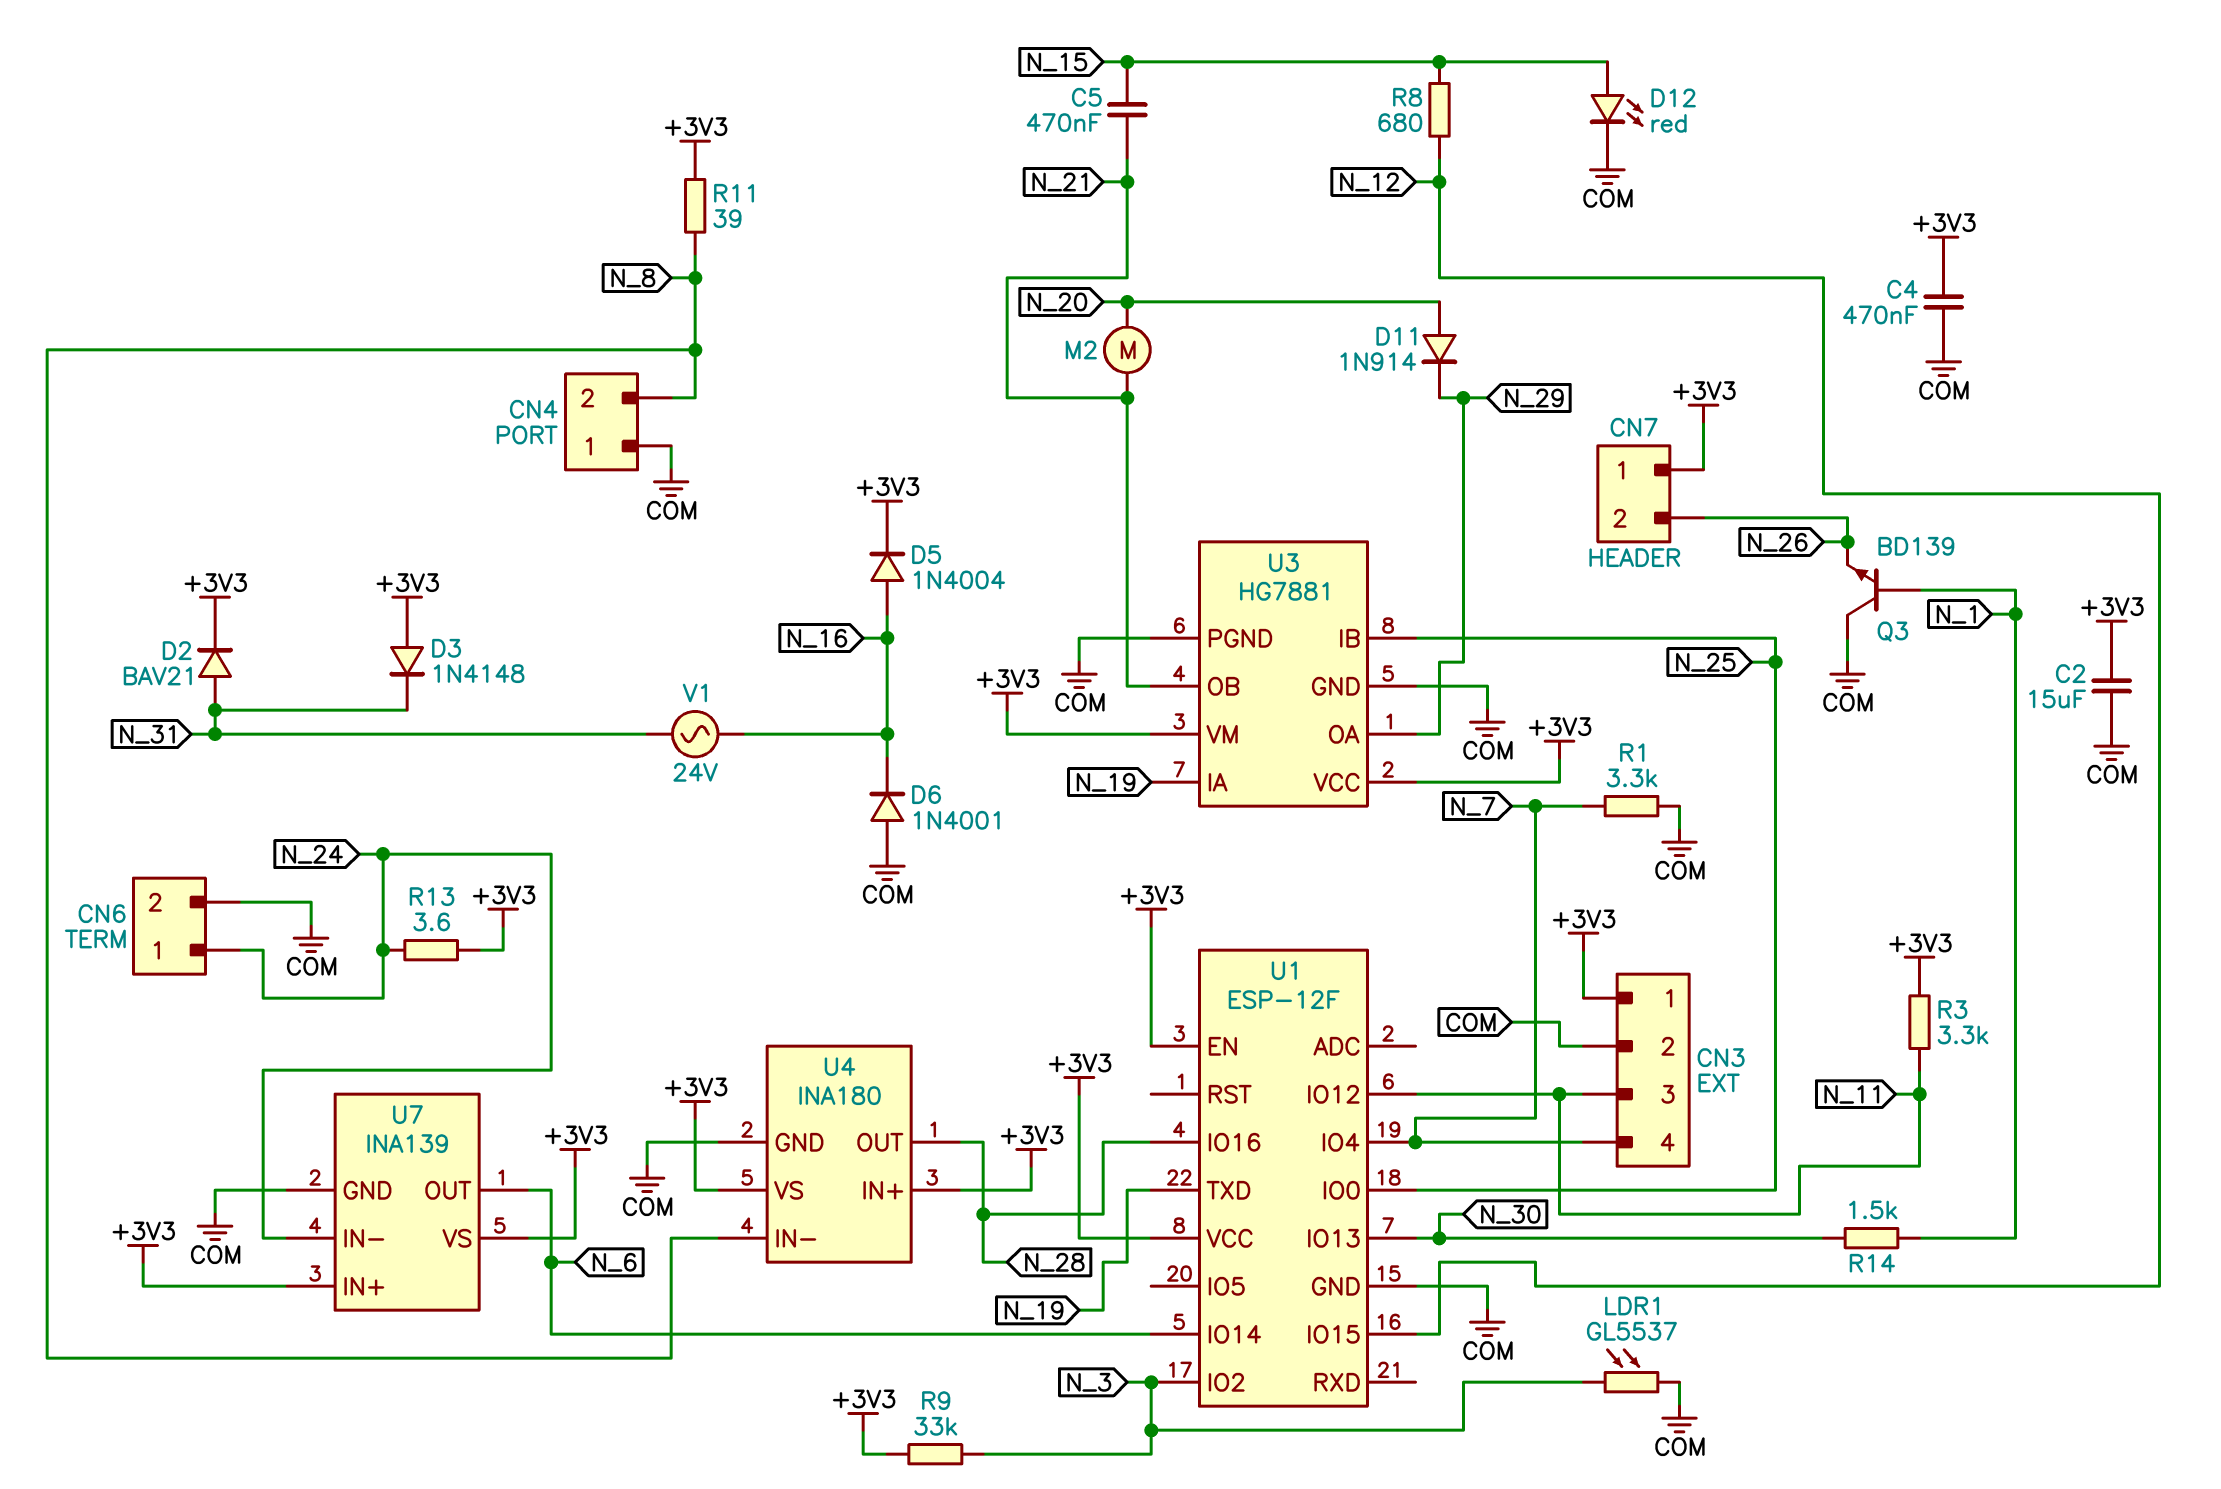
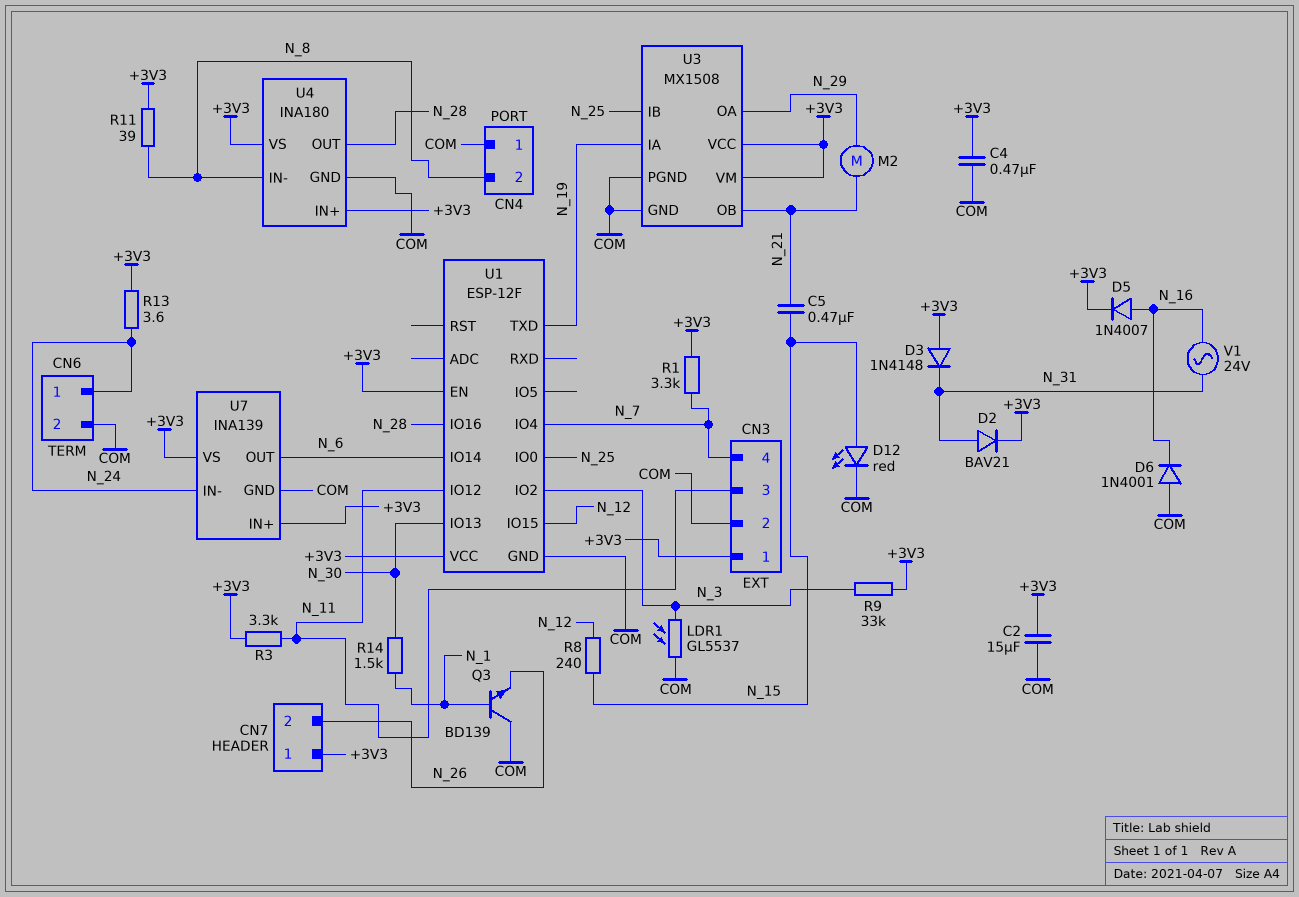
D5: diode 1N4004 (A N_16, K +3V3) -> diode 1N4007 (A N_16, K +3V3)
D11: diode 1N914 (A N_20, K N_29) -> none
M2: motor (N_20, N_21) -> motor (N_21, N_29)
R1: 3.3k (COM, N_7) -> 3.3k (+3V3, N_7)
R8: 680 (N_12, N_15) -> 240 (N_12, N_15)
U3: HG7881 -> MX1508

